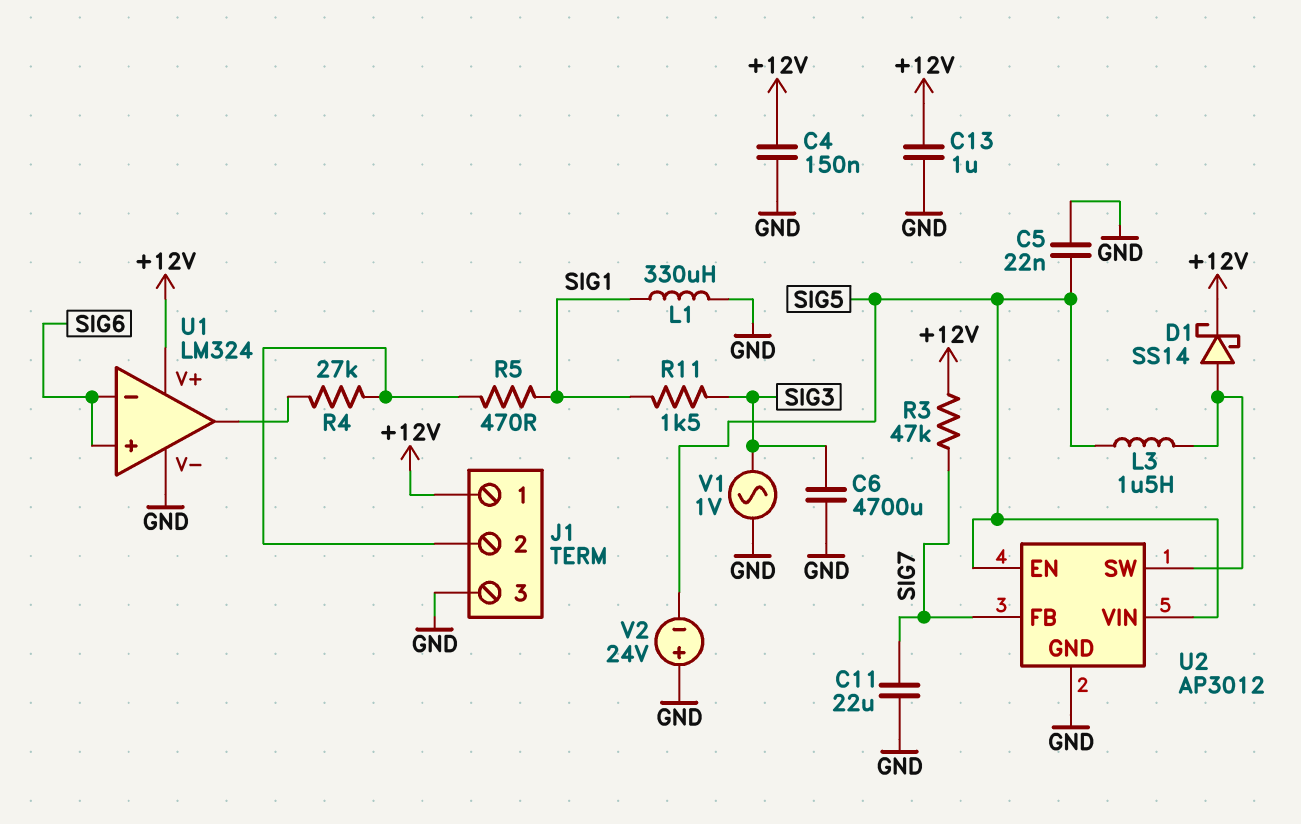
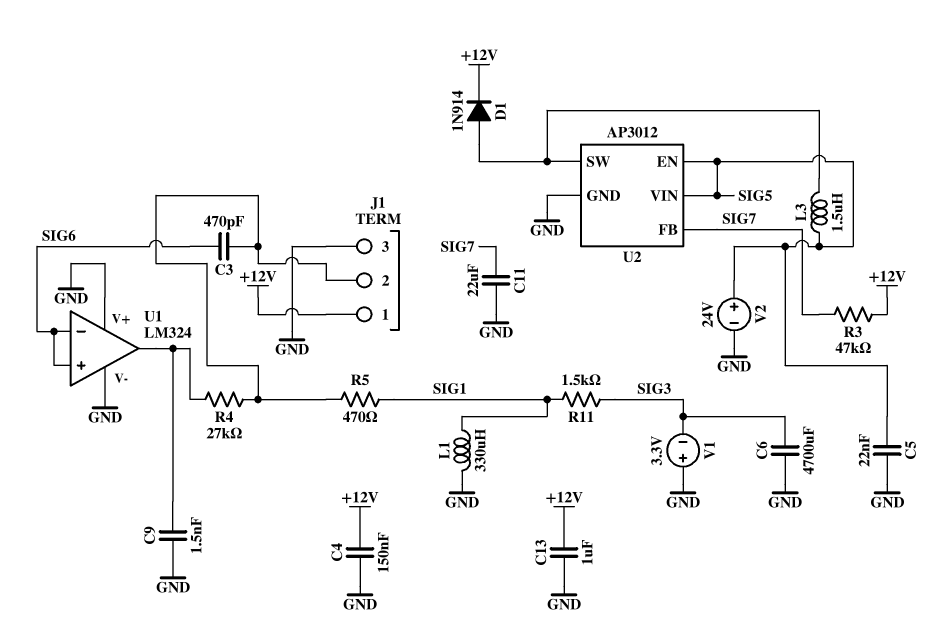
C3: none -> 470pF (J1/2, SIG6)
C9: none -> 1.5nF (GND, U1/out)
D1: schottky SS14 (A U2/SW, K +12V) -> diode 1N914 (A U2/SW, K +12V)
U1 pin V+: +12V -> GND
V1: AC 1V (GND, SIG3) -> 3.3V (plus GND, minus SIG3)
V2: 24V (plus GND, minus SIG5) -> 24V (plus SIG5, minus GND)

